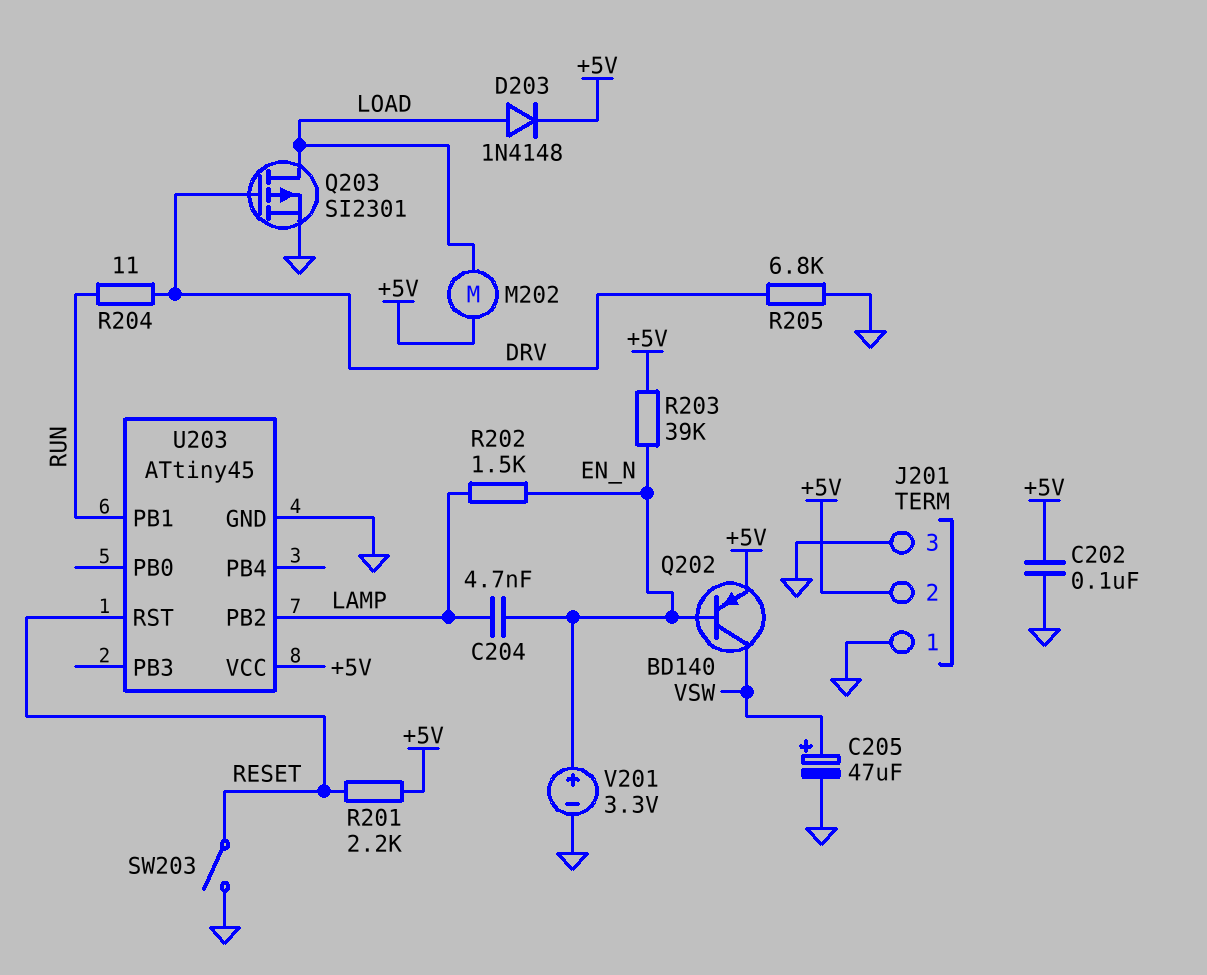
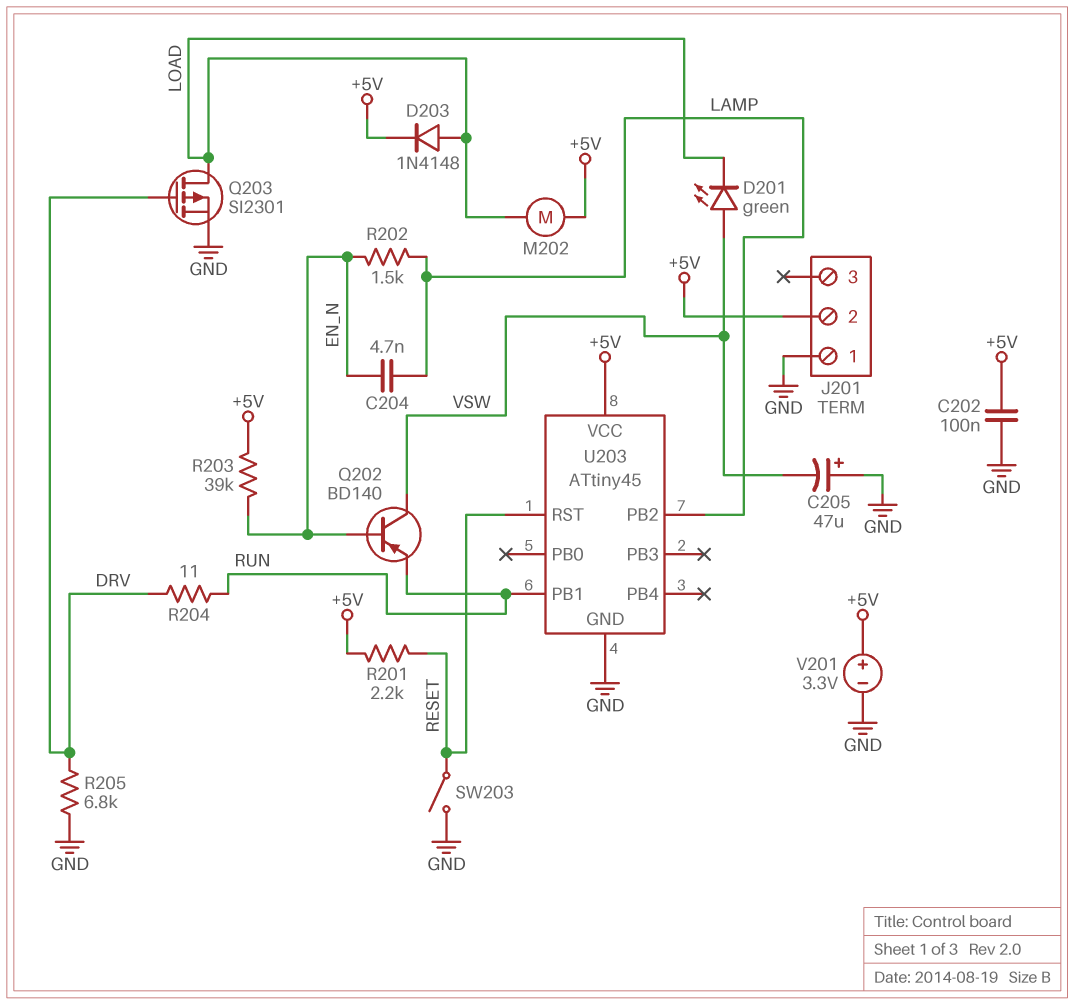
C205: 47uF (plus VSW, minus GND) -> 47uF (plus GND, minus VSW)
D201: none -> LED green (A VSW, K LOAD)
J201 pin 3: GND -> none
Q202: PNP BD140 (B EN_N, C VSW, E +5V) -> PNP BD140 (B EN_N, C VSW, E RUN)
V201: 3.3V (plus EN_N, minus GND) -> 3.3V (plus +5V, minus GND)

